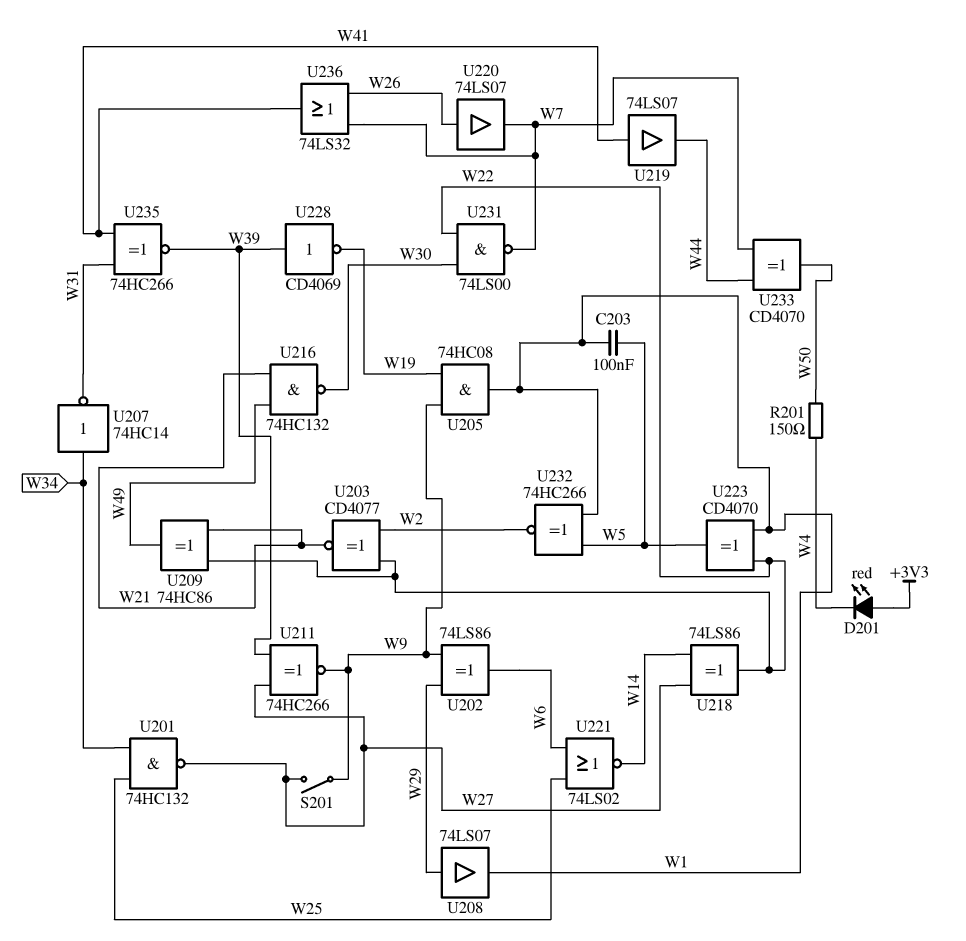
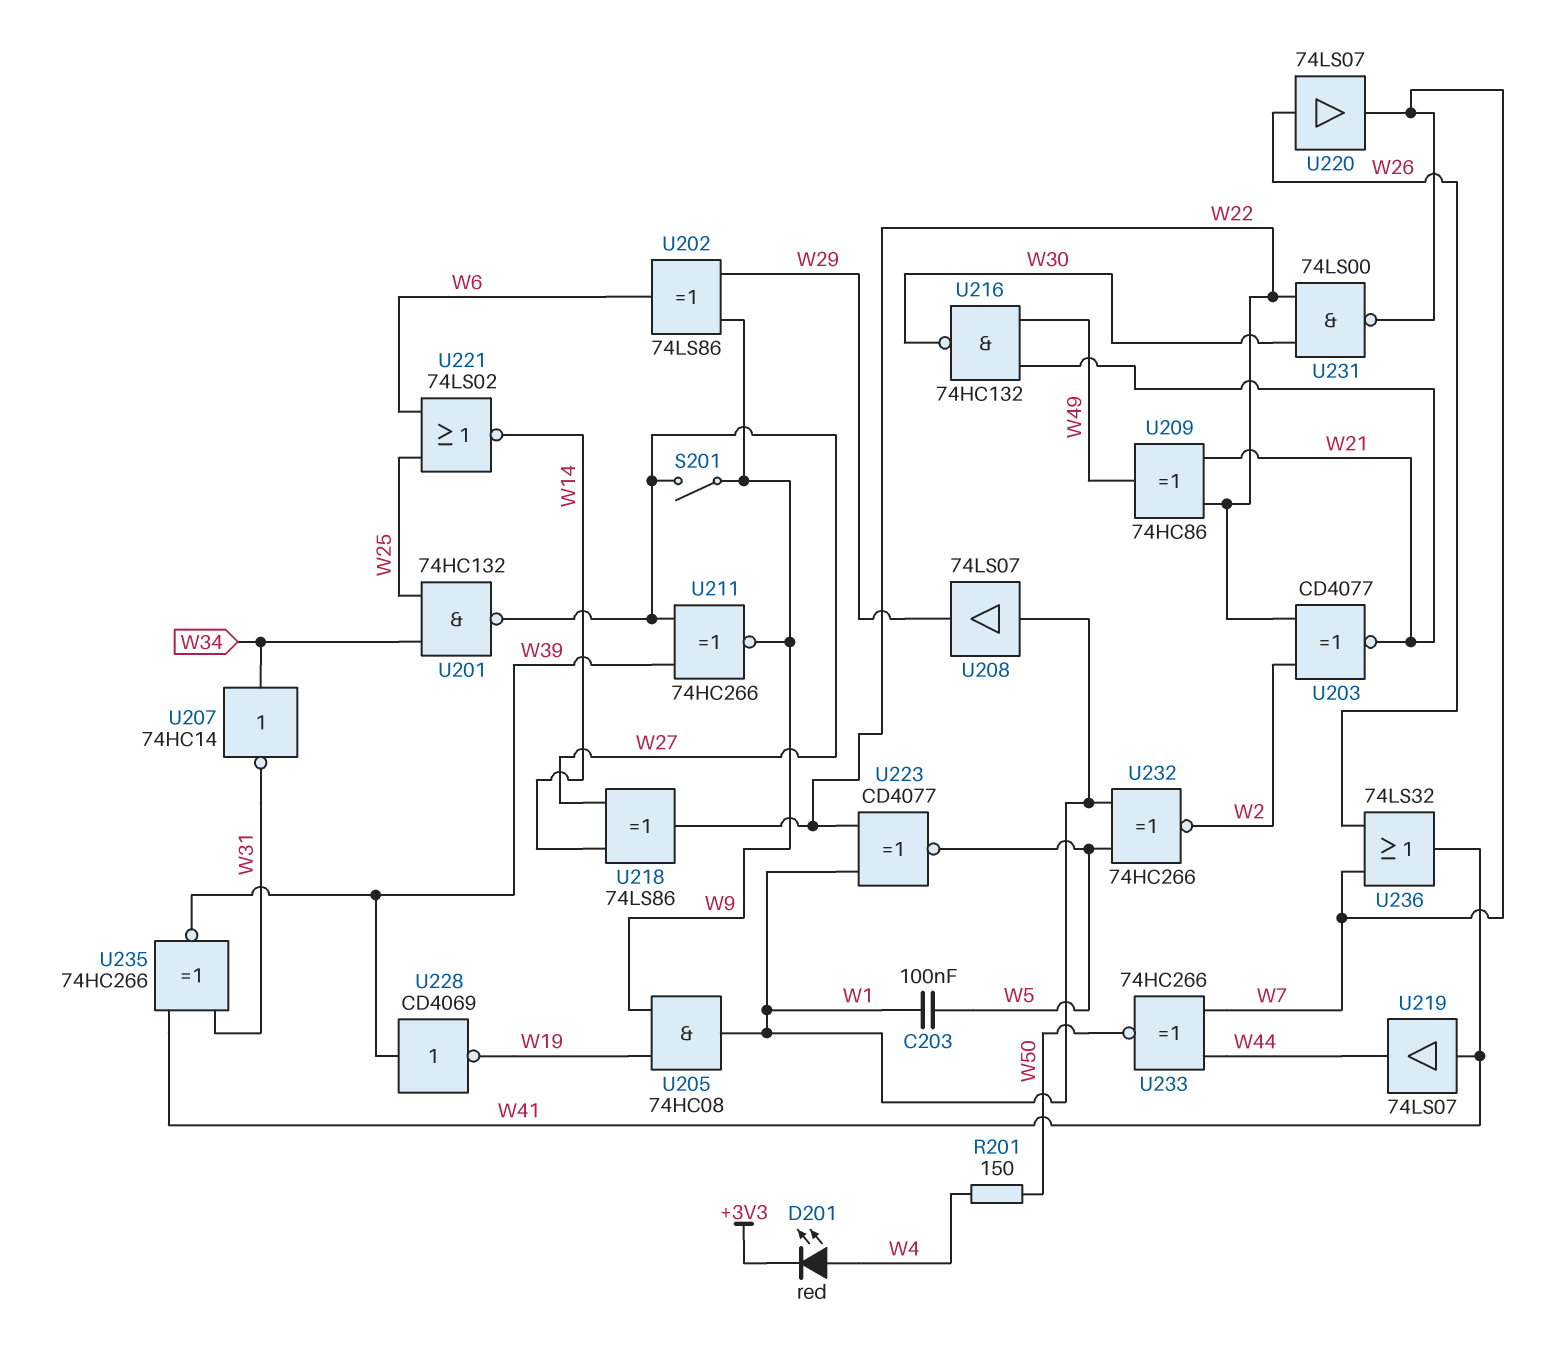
D201: LED red (A +3V3, K W4) -> LED red (A W4, K +3V3)
U208: buffer 74LS07 (in W29, out W1) -> buffer 74LS07 (in W1, out W29)
U223: XOR CD4070 (in W1, in W22, out W5) -> XNOR CD4077 (in W1, in W22, out W5)
U233: XOR CD4070 (in W7, in W44, out W50) -> XNOR 74HC266 (in W7, in W44, out W50)

